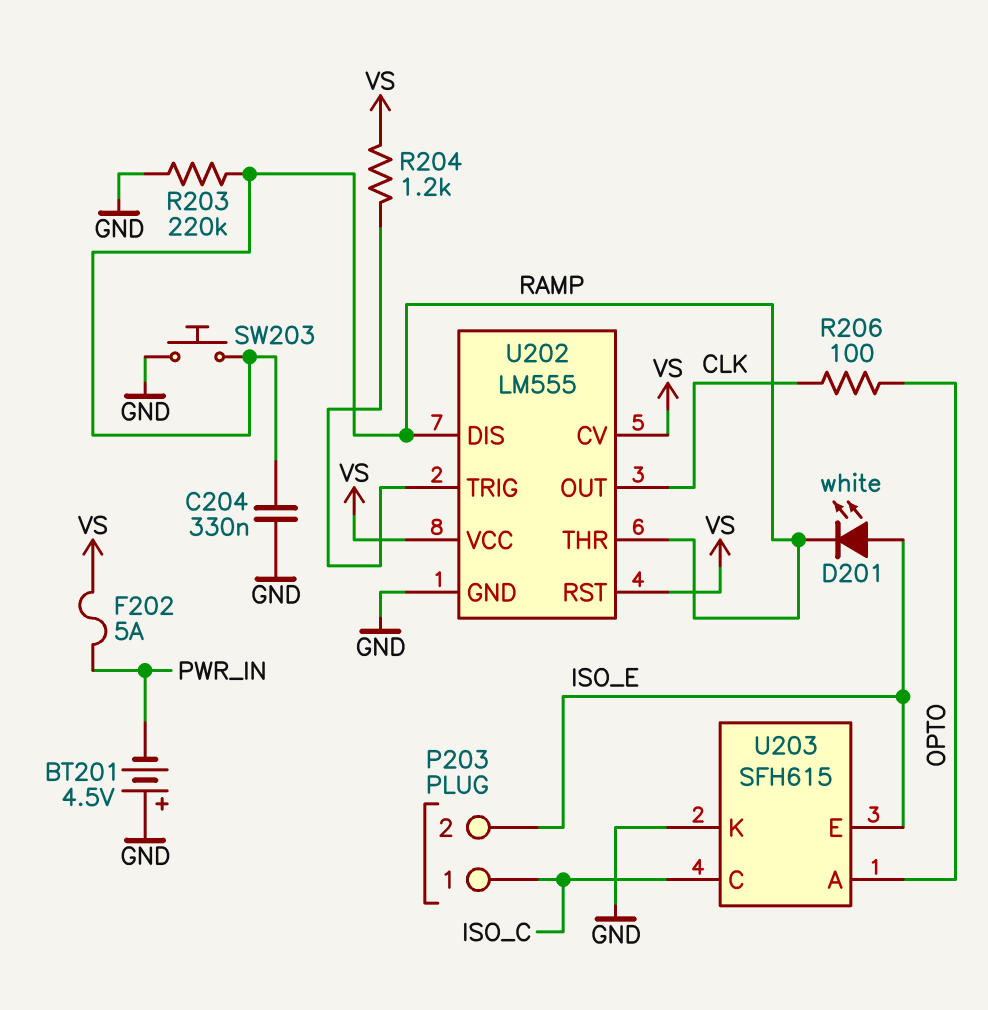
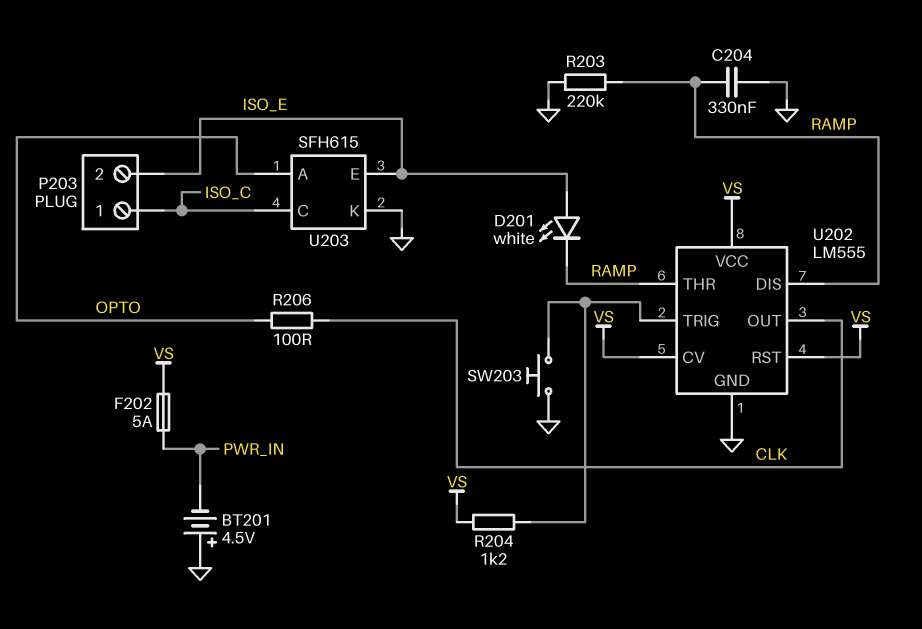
SW203: button (GND, RAMP) -> button (GND, U202/TRIG)

